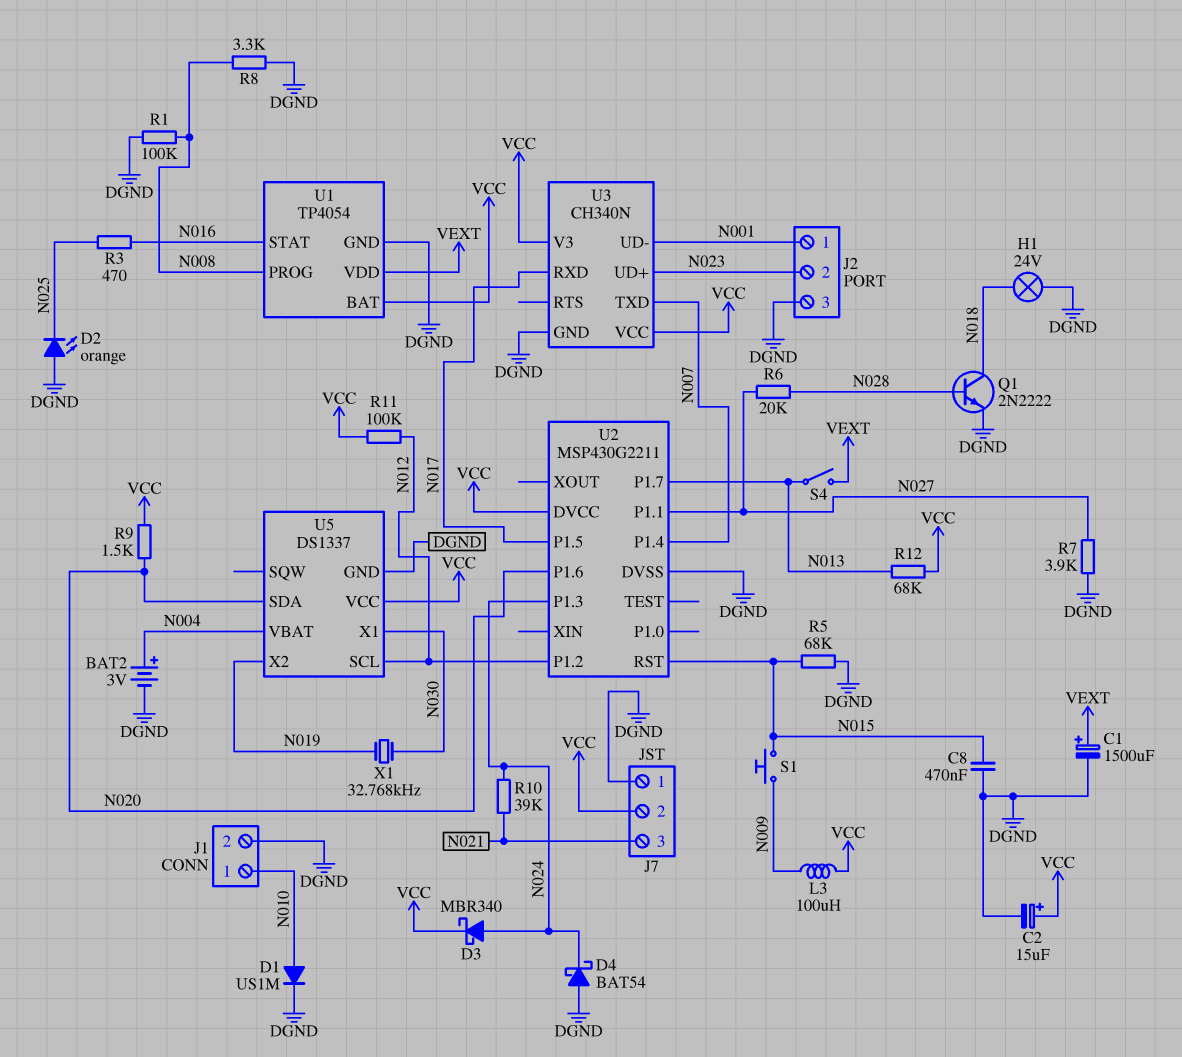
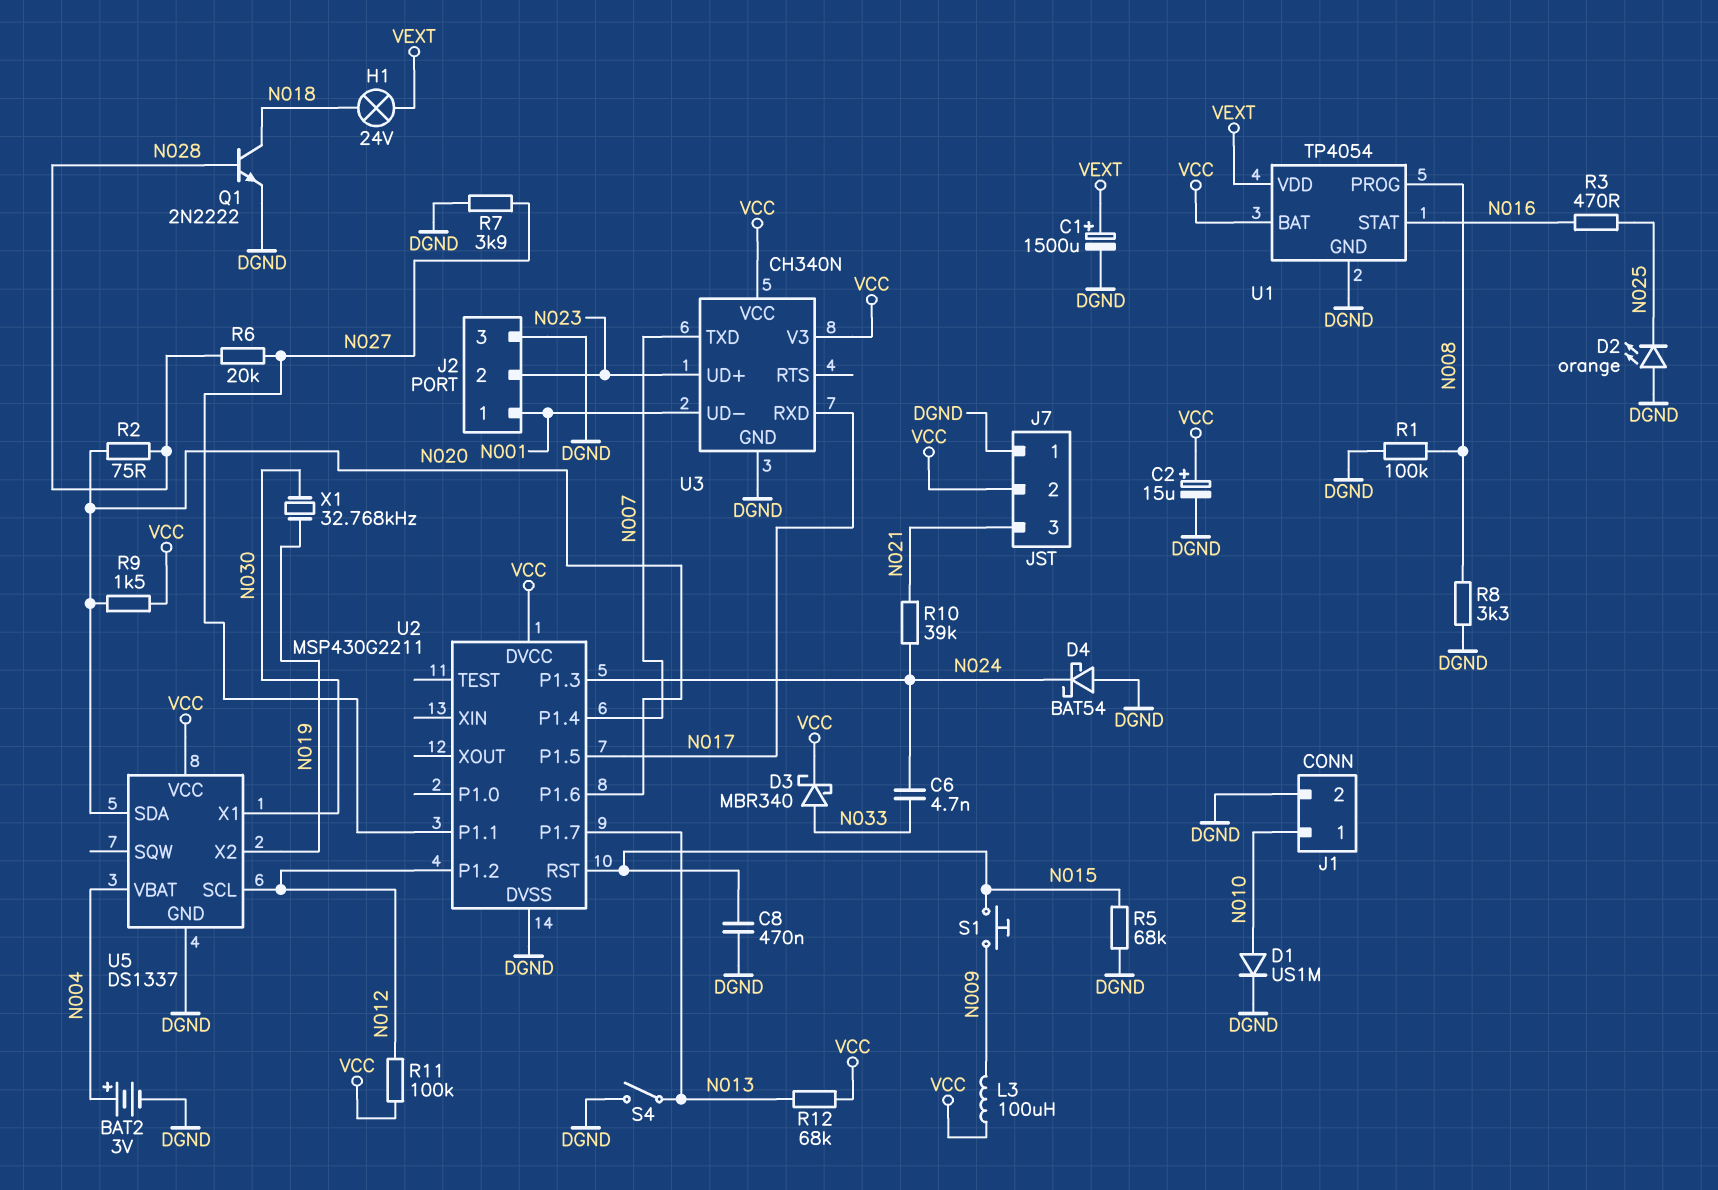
C6: none -> 4.7nF (N024, N033)
D3: schottky MBR340 (A N024, K VCC) -> schottky MBR340 (A N033, K VCC)
H1: lamp 24V (DGND, N018) -> lamp 24V (N018, VEXT)
R2: none -> 75 (N020, N028)
S4: switch (N013, VEXT) -> switch (DGND, N013)

